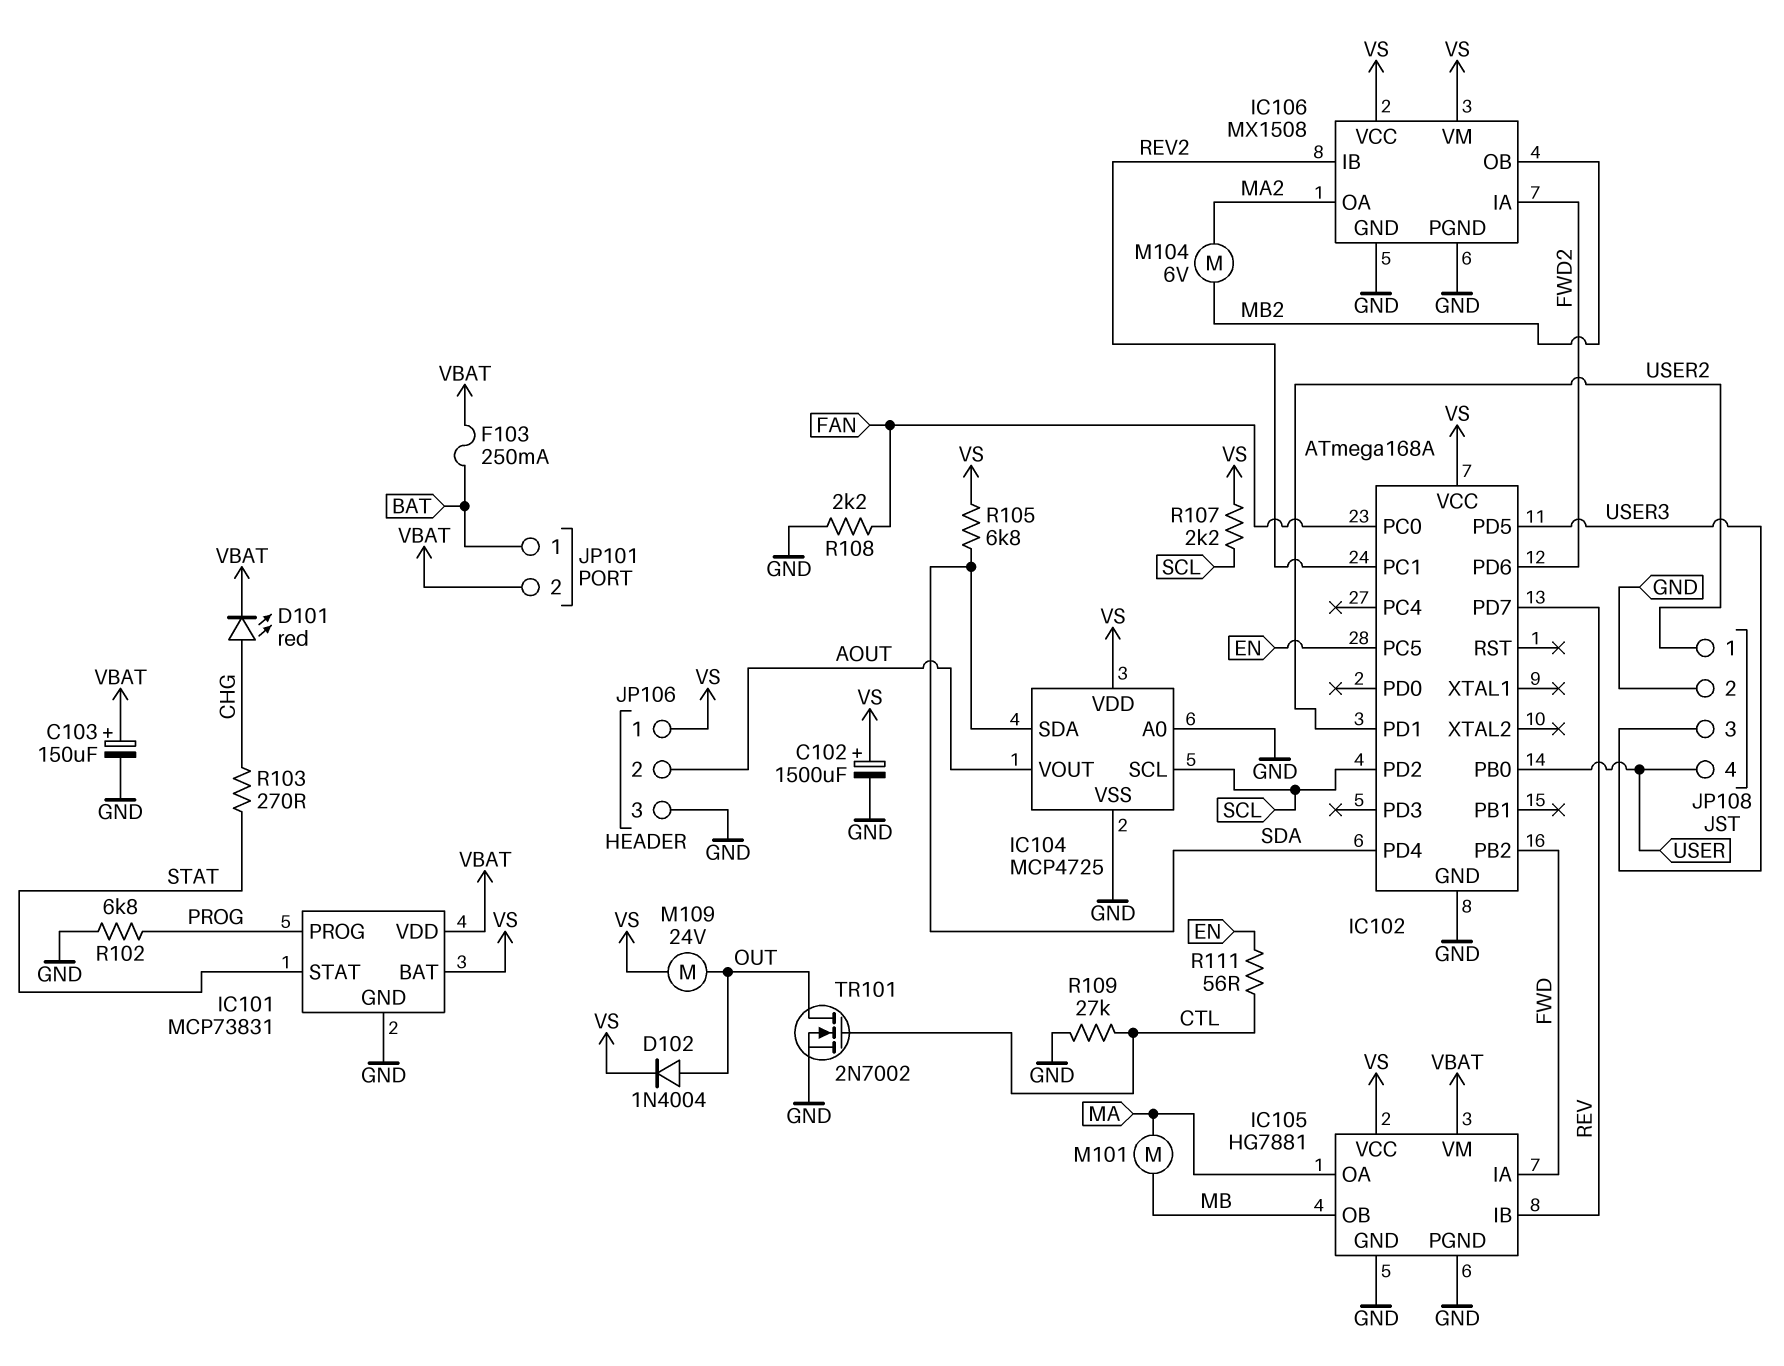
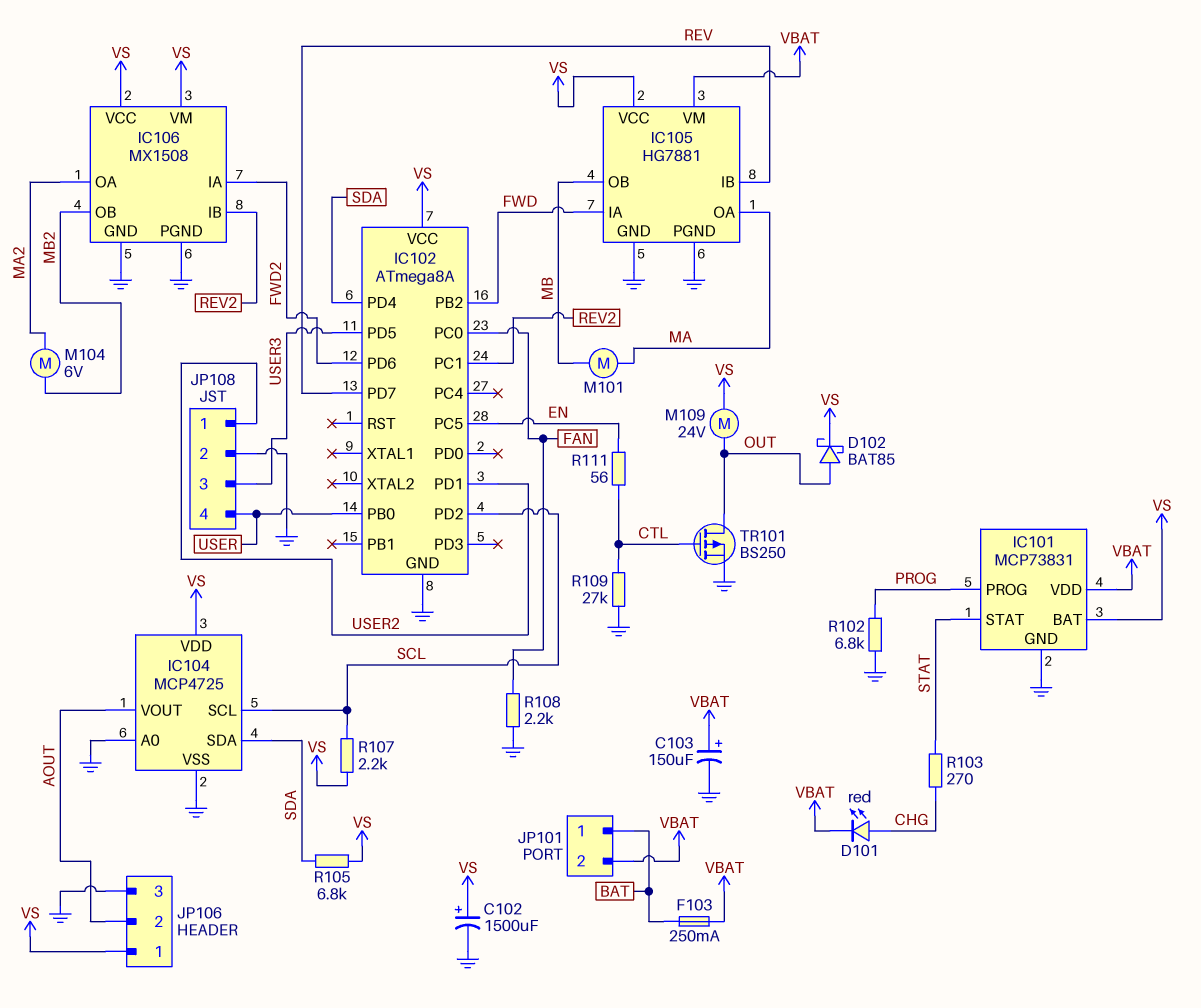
D102: diode 1N4004 (A OUT, K VS) -> schottky BAT85 (A OUT, K VS)
IC102: ATmega168A -> ATmega8A
TR101: NMOS 2N7002 (G CTL, D OUT, S GND) -> PMOS BS250 (G CTL, D OUT, S GND)

